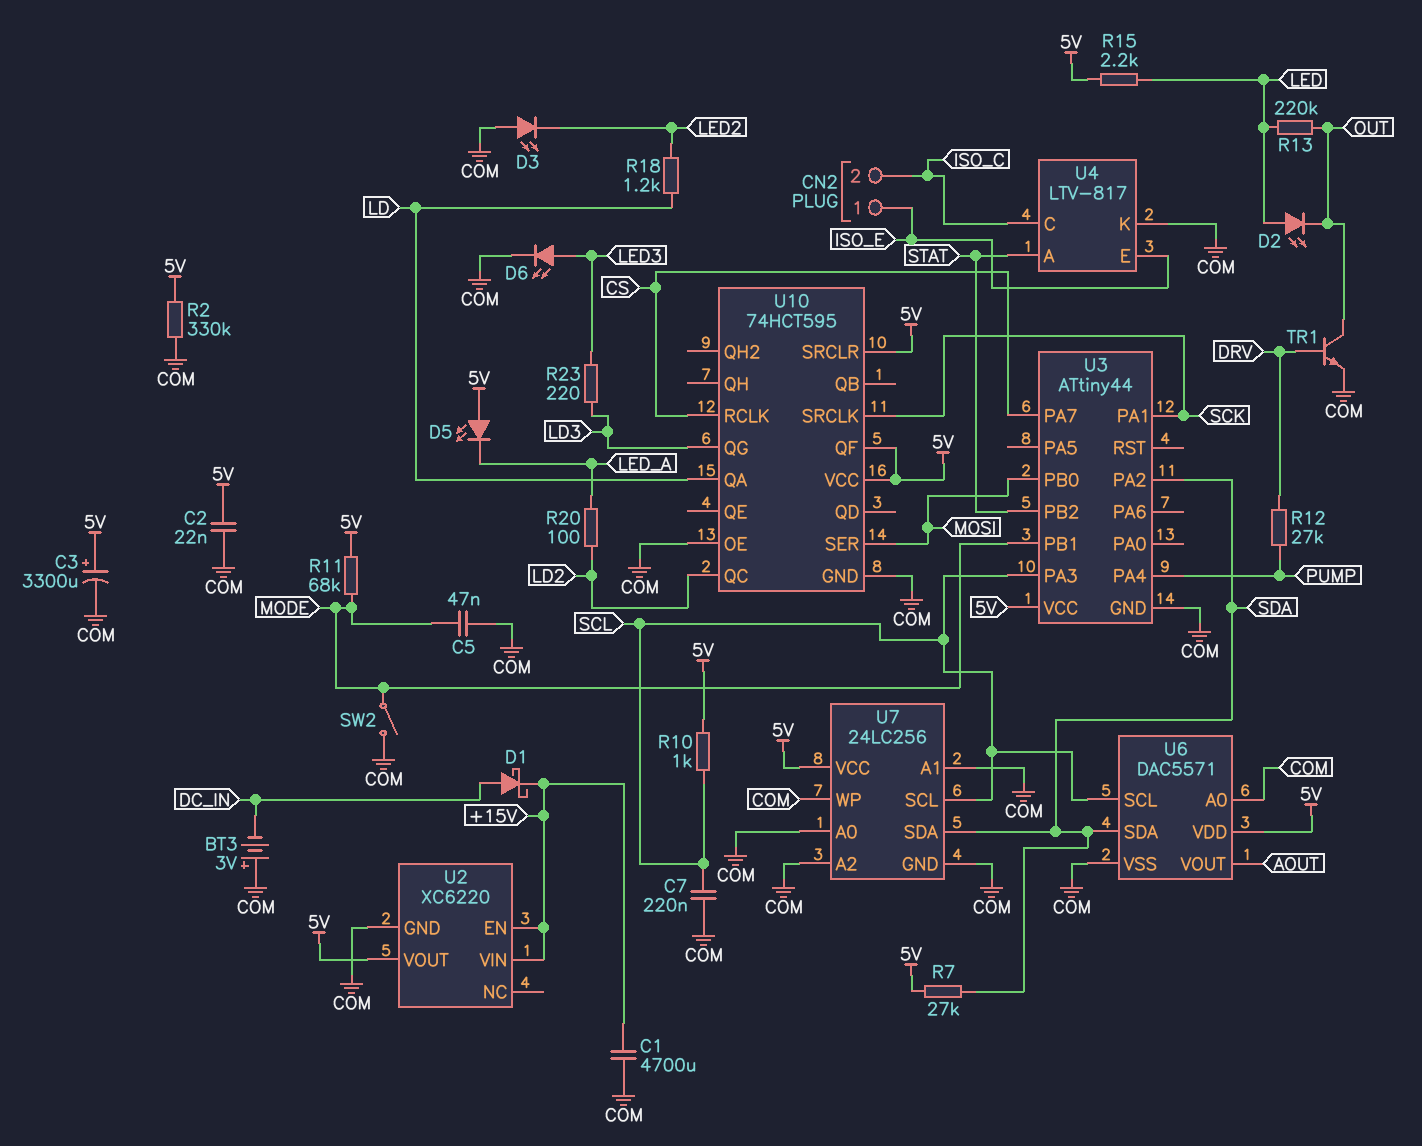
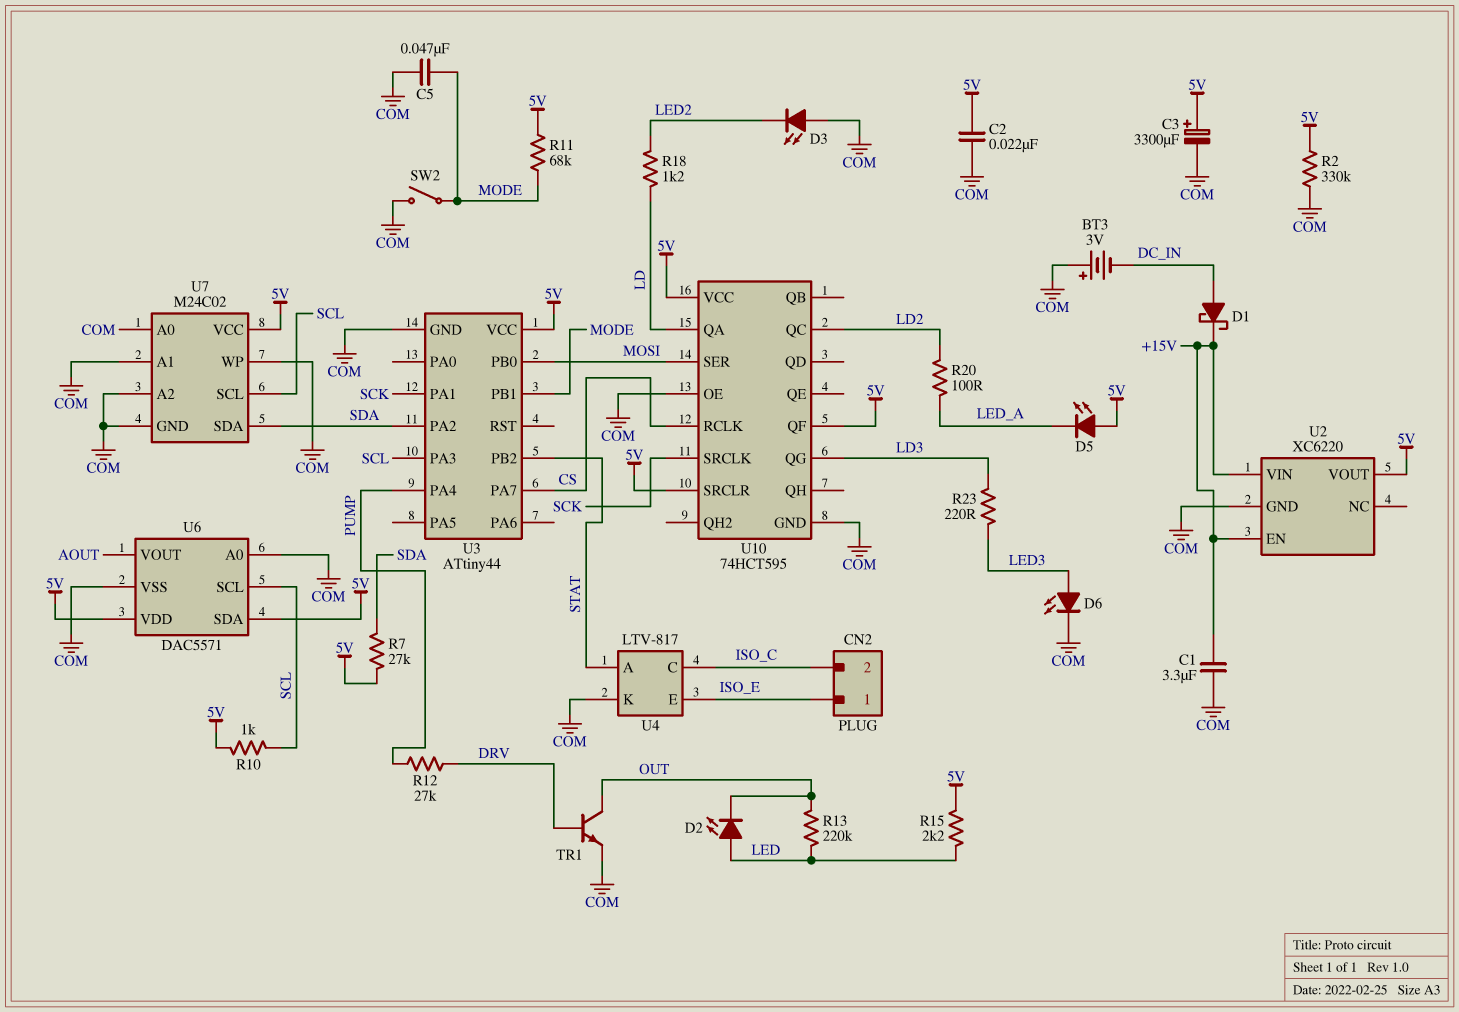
C1: 4700uF (+15V, COM) -> 3.3uF (+15V, COM)
C7: 220nF (COM, SCL) -> none
U6 pin SDA: SDA -> 5V
U7: 24LC256 -> M24C02

